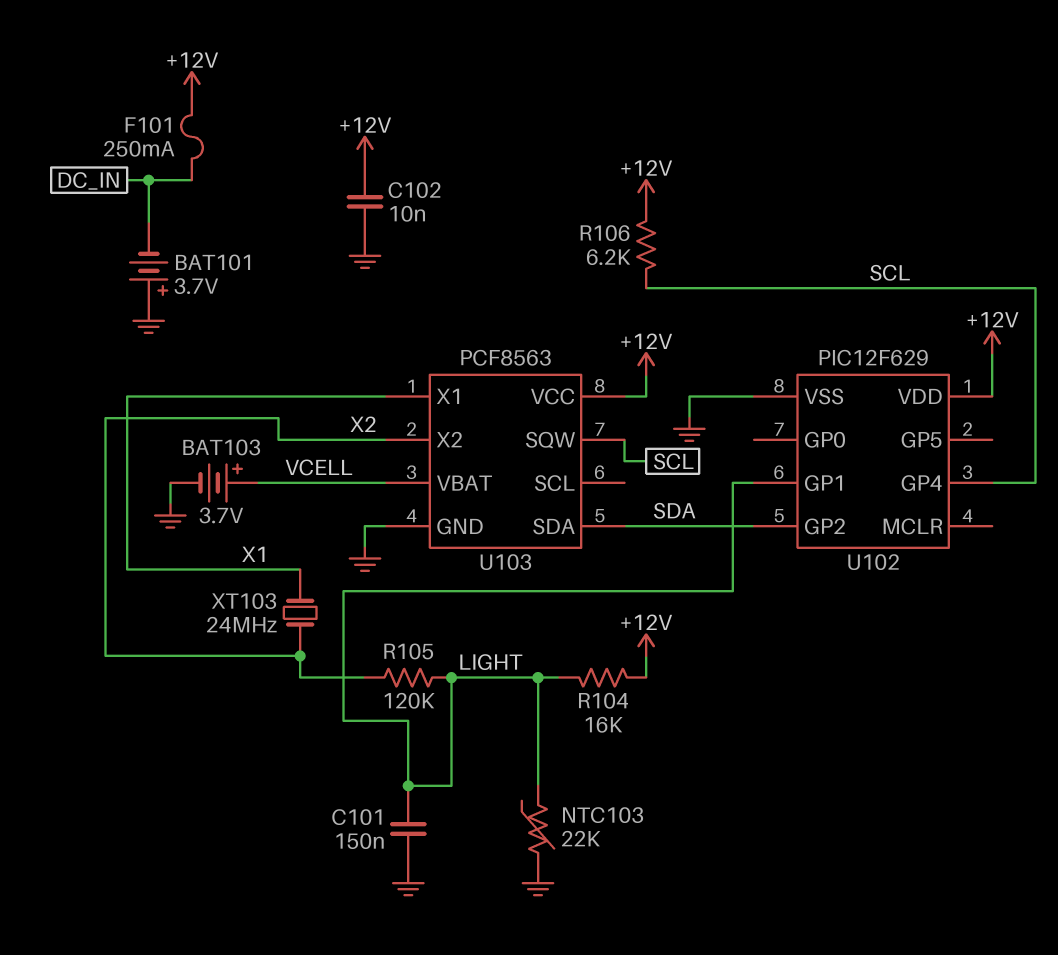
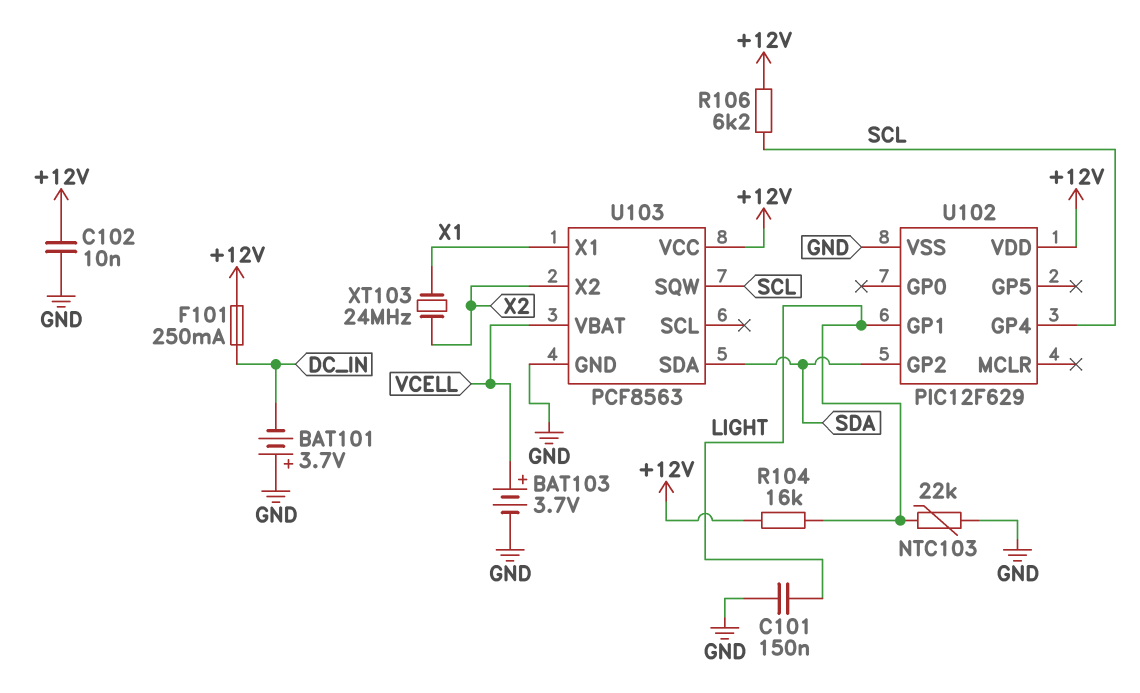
R105: 120k (LIGHT, X2) -> none

